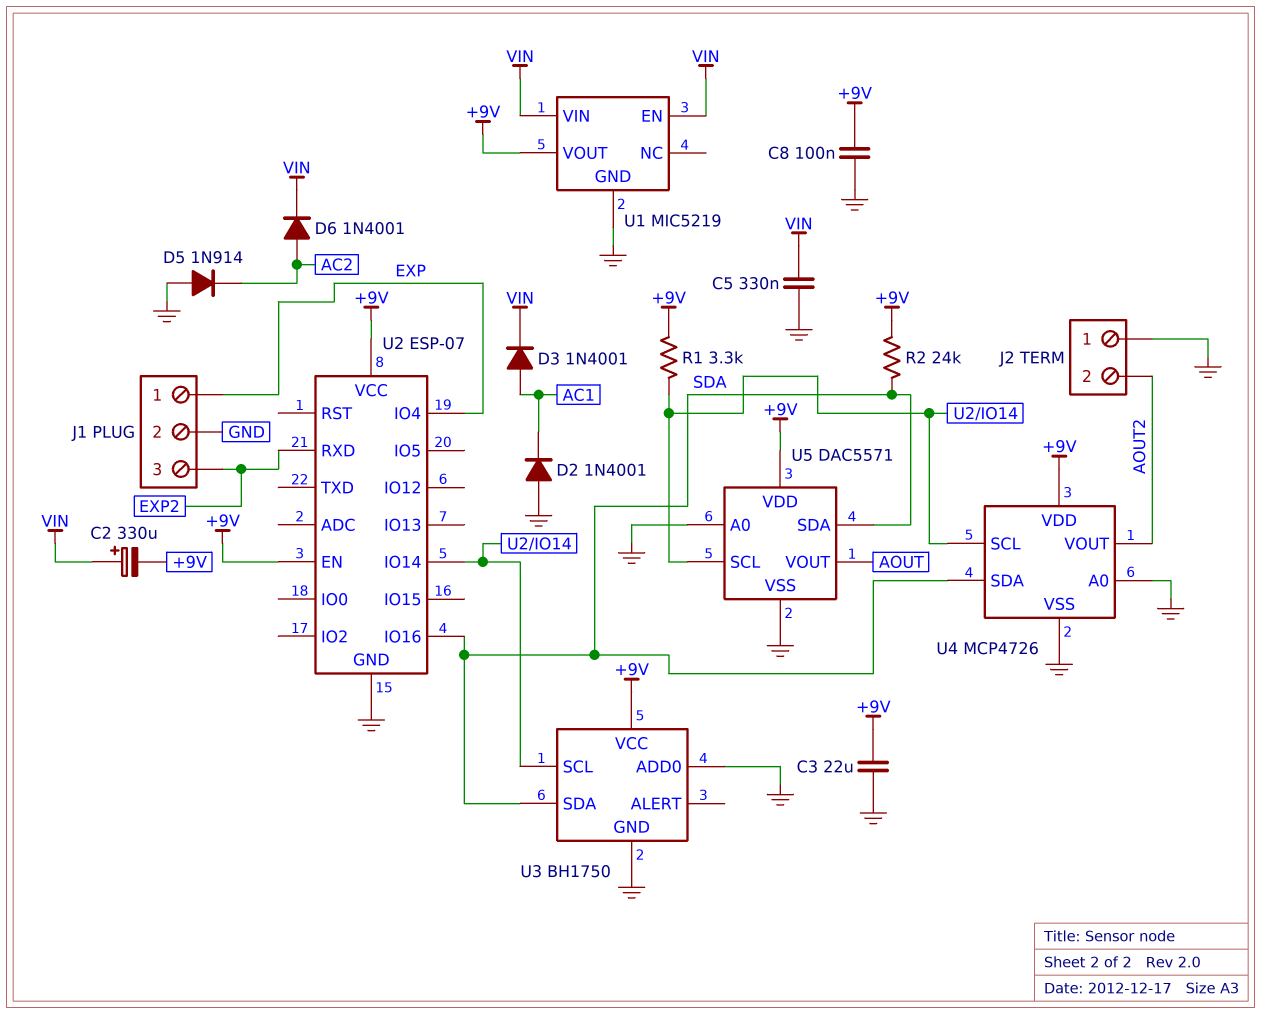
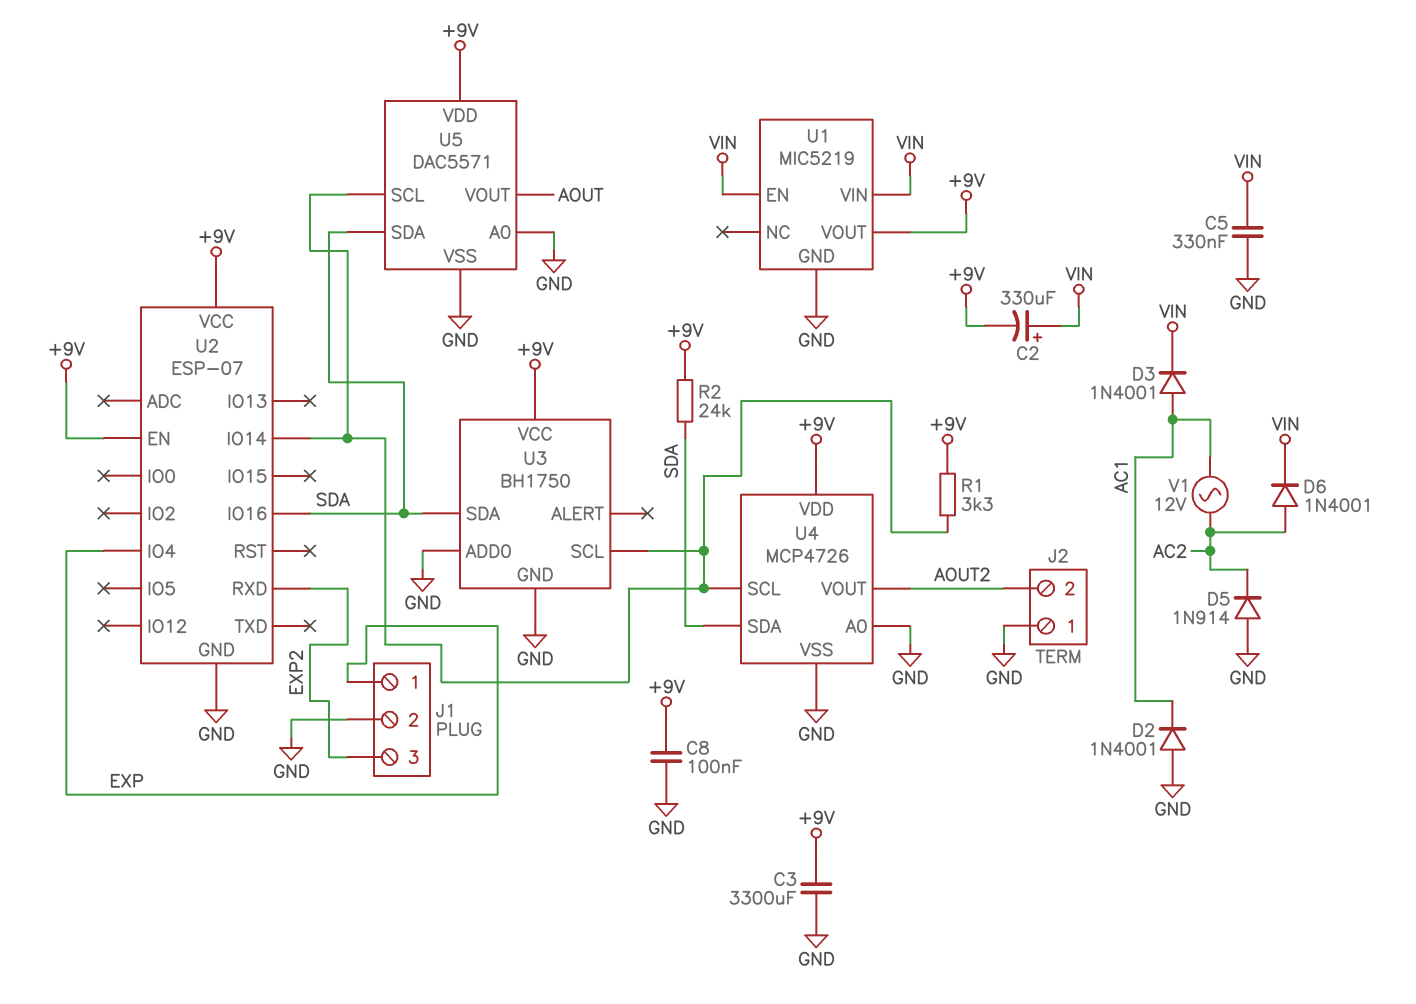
C3: 22uF (+9V, GND) -> 3300uF (+9V, GND)
V1: none -> AC 12V (AC1, AC2)

